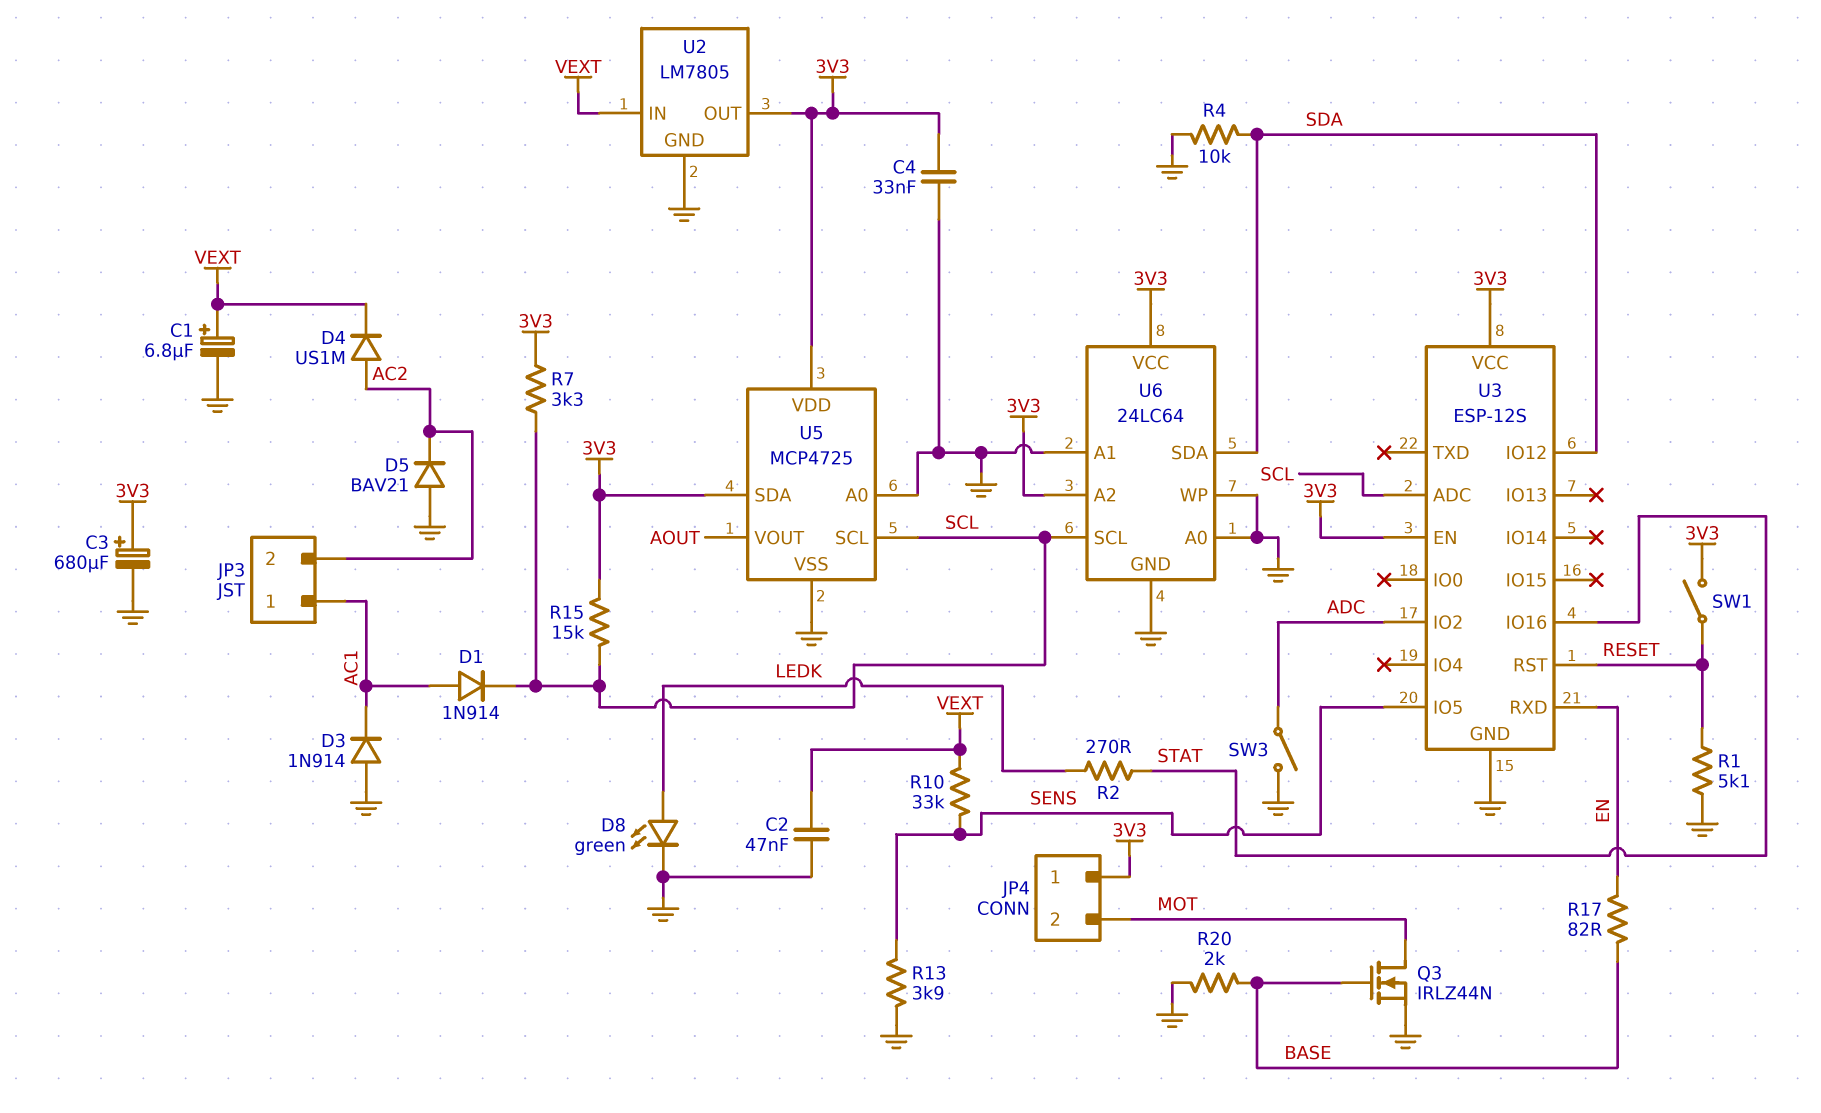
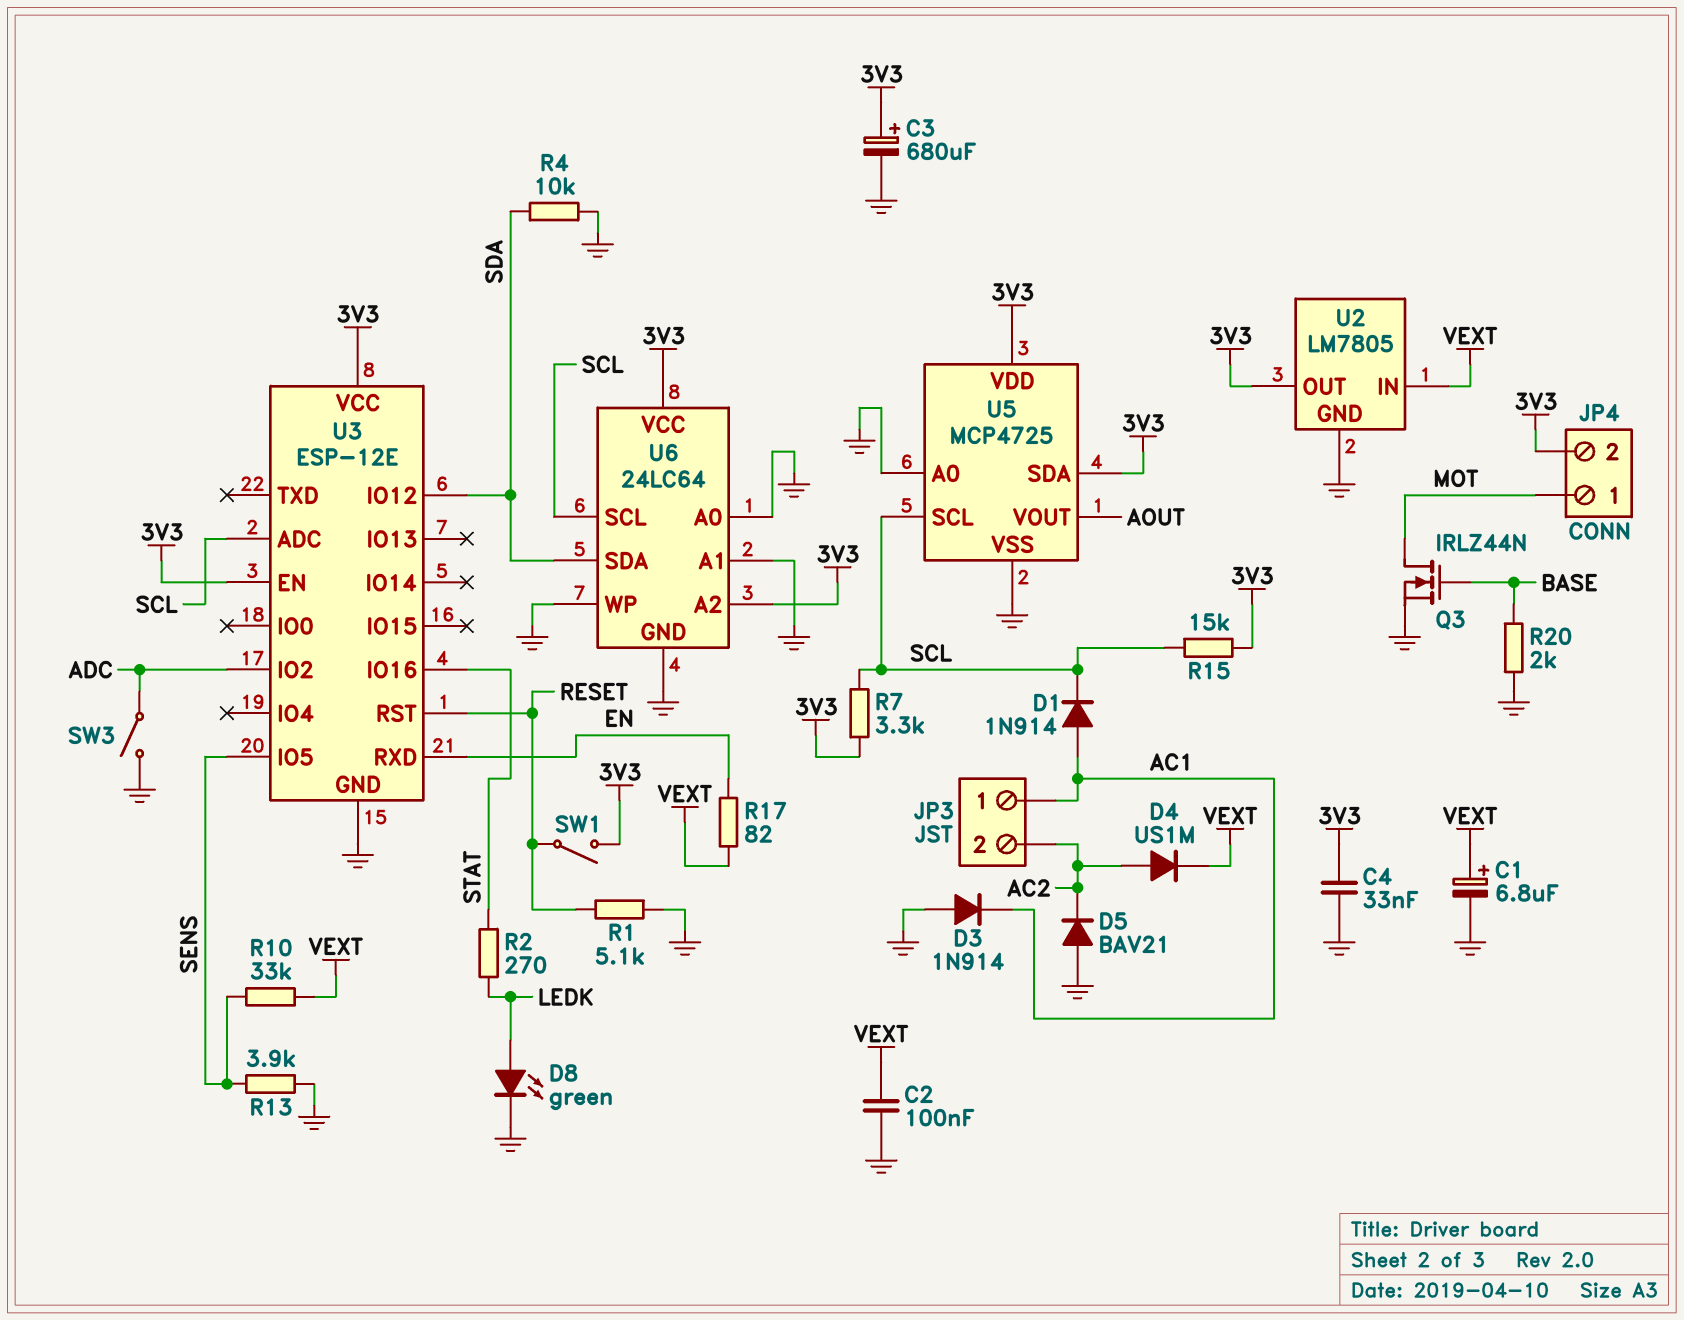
C2: 47nF (GND, VEXT) -> 100nF (GND, VEXT)
JP4 pin 1: 3V3 -> MOT
JP4 pin 2: MOT -> 3V3
R17: 82 (BASE, EN) -> 82 (EN, VEXT)
U3: ESP-12S -> ESP-12E

